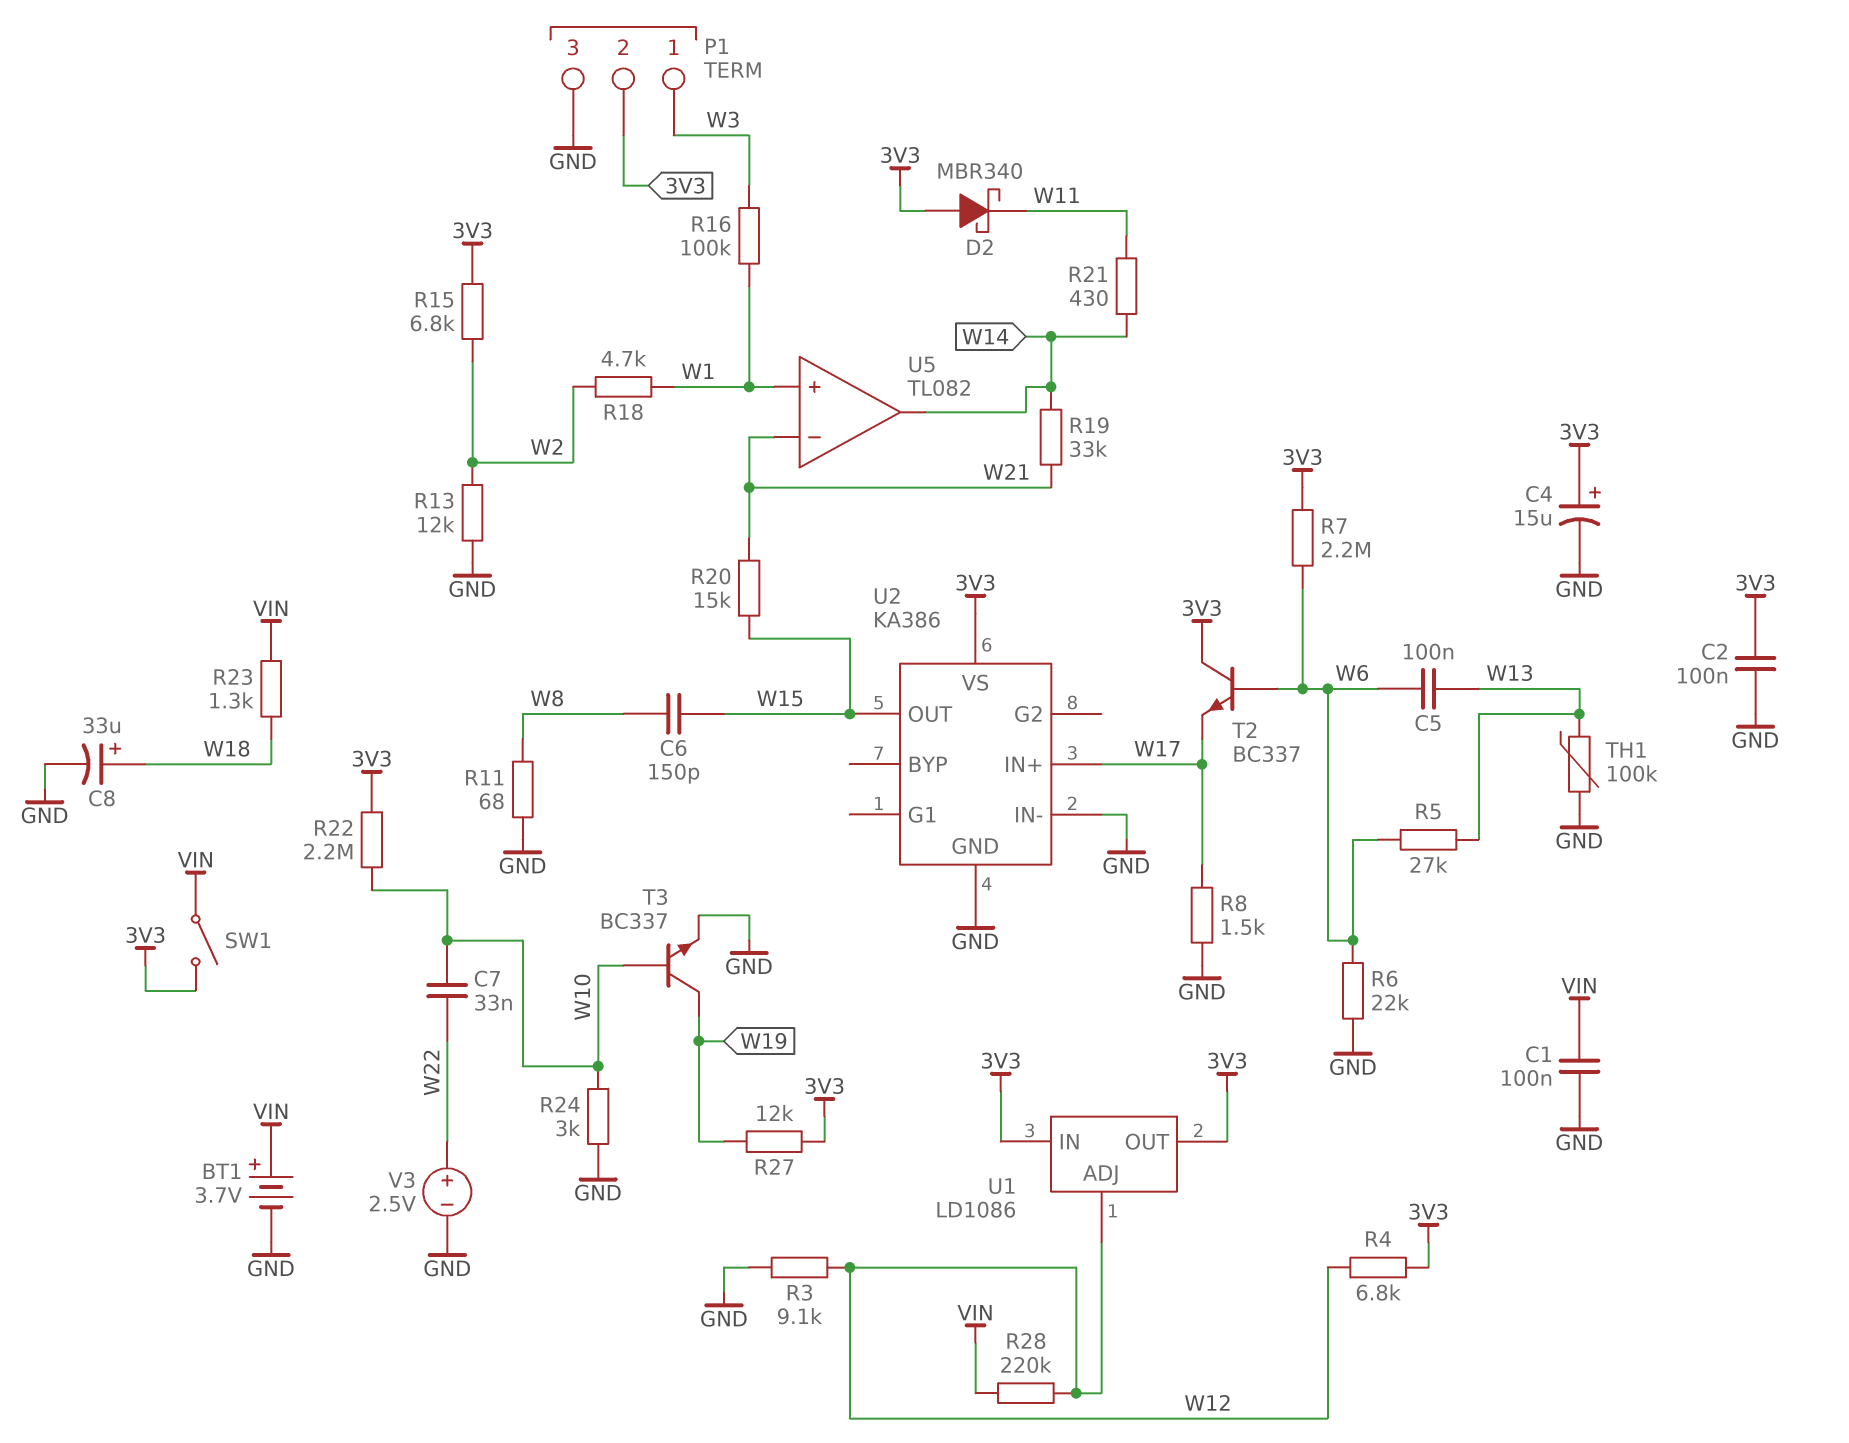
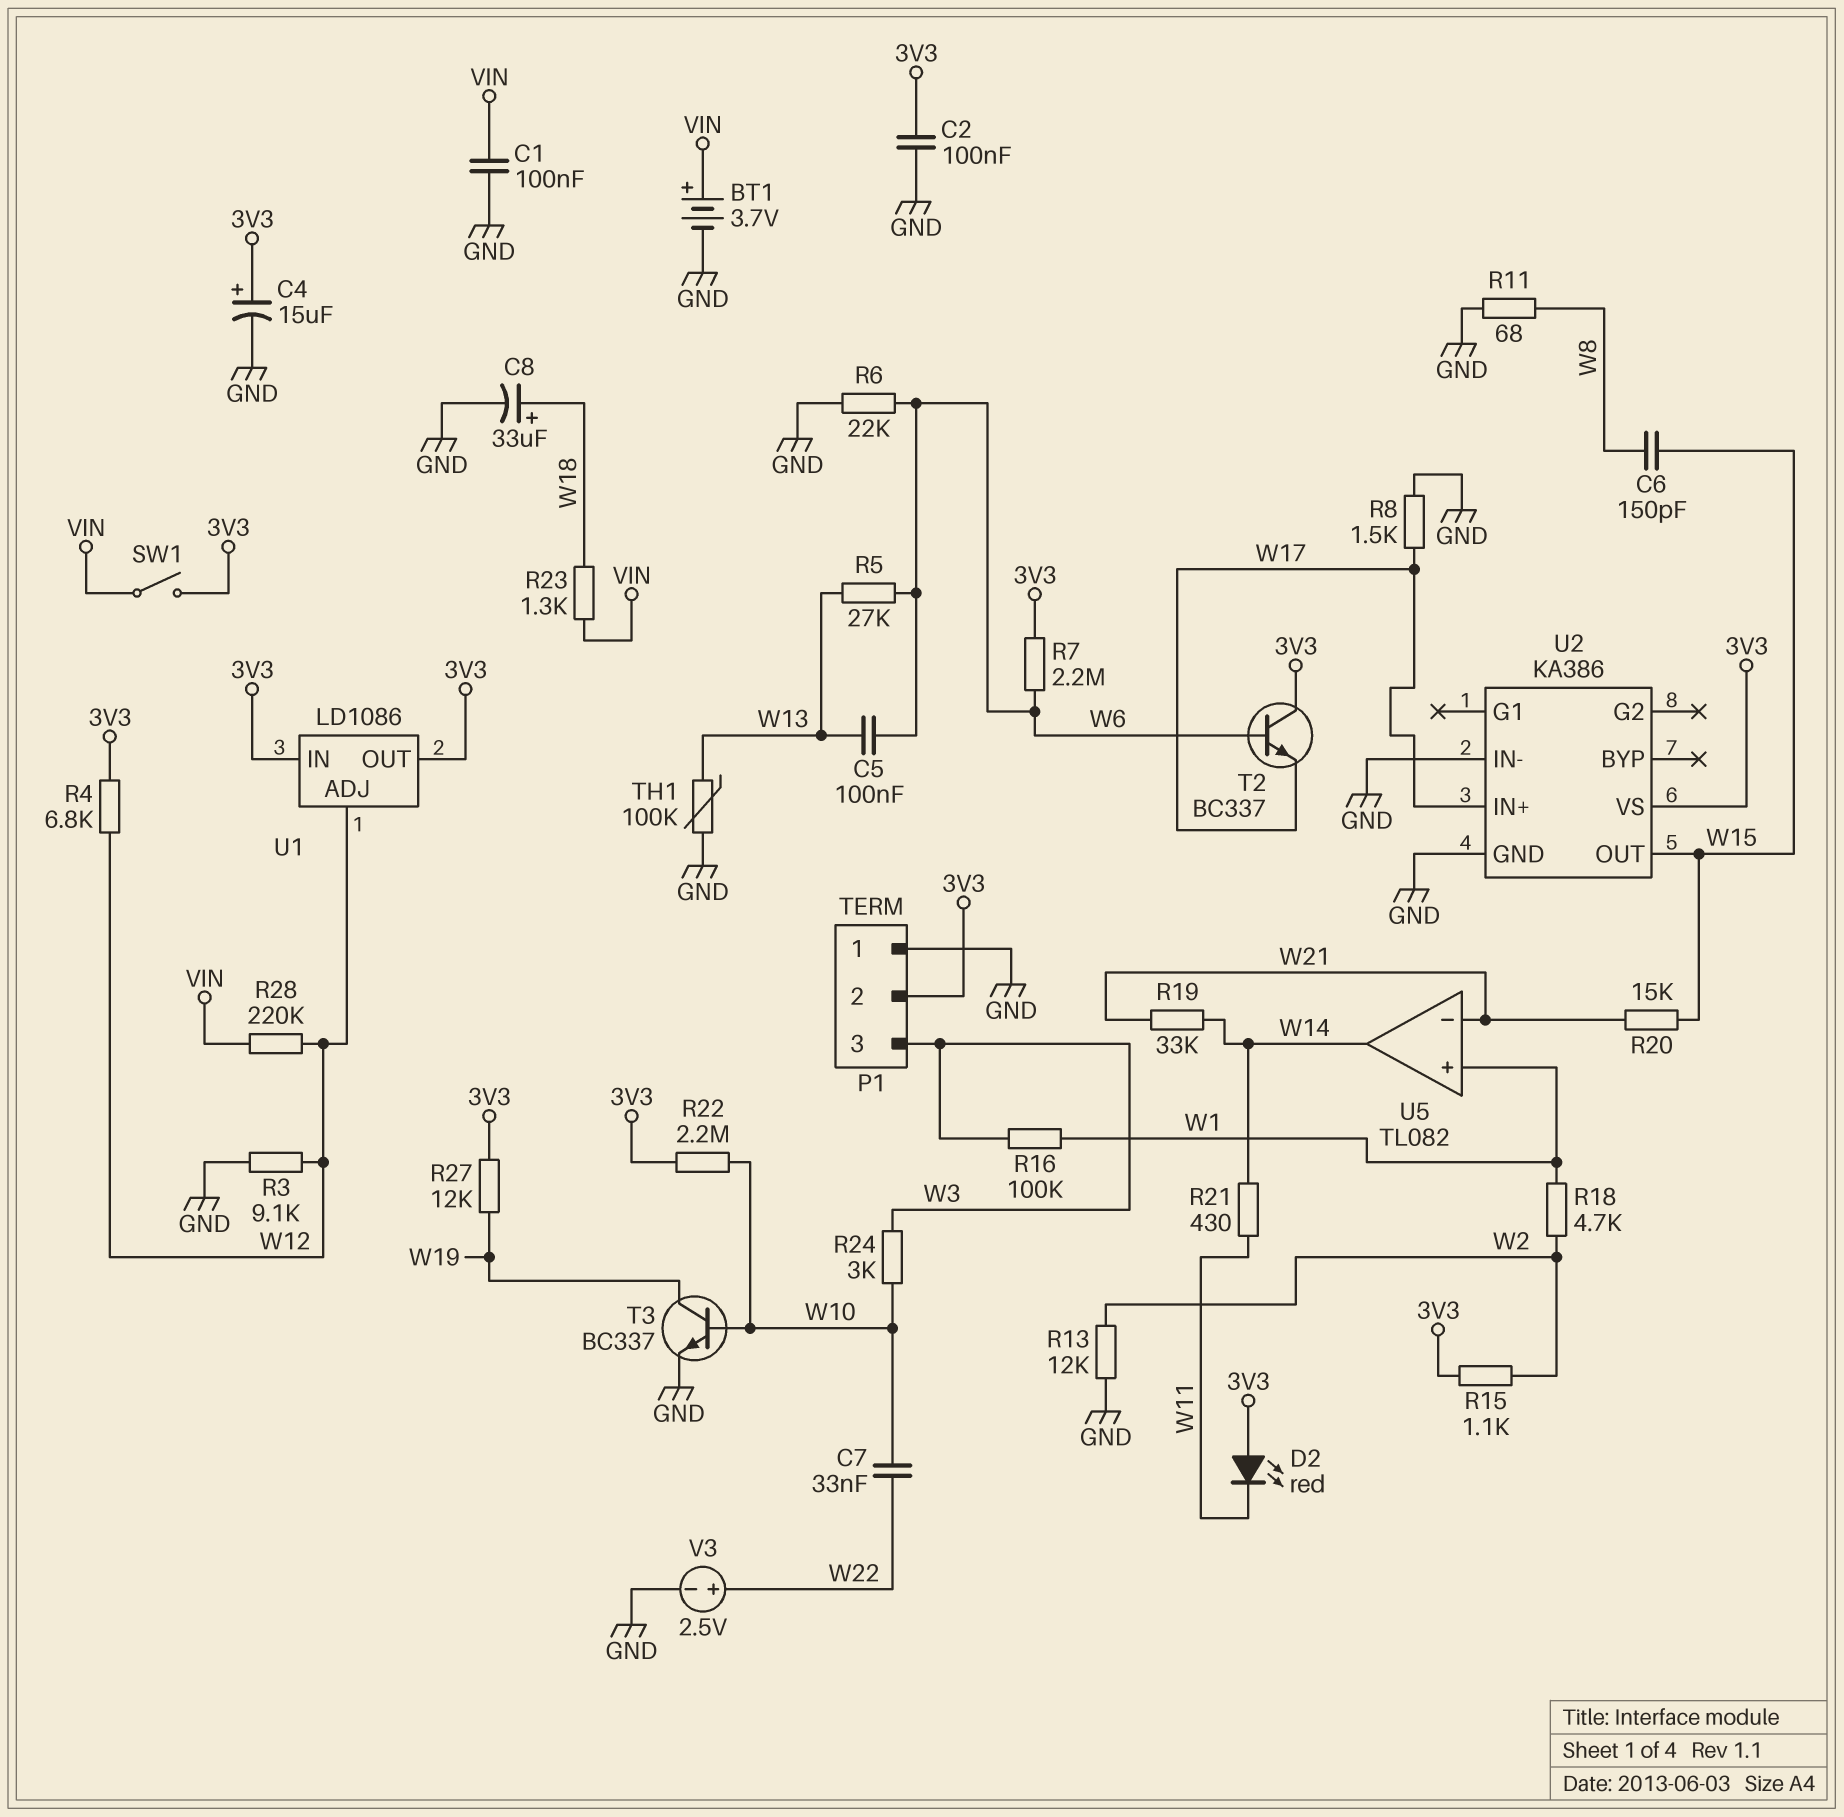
D2: schottky MBR340 (A 3V3, K W11) -> LED red (A 3V3, K W11)
P1 pin 1: W3 -> GND
P1 pin 3: GND -> W3
R15: 6.8k (3V3, W2) -> 1.1k (3V3, W2)
R24: 3k (GND, W10) -> 3k (W3, W10)

